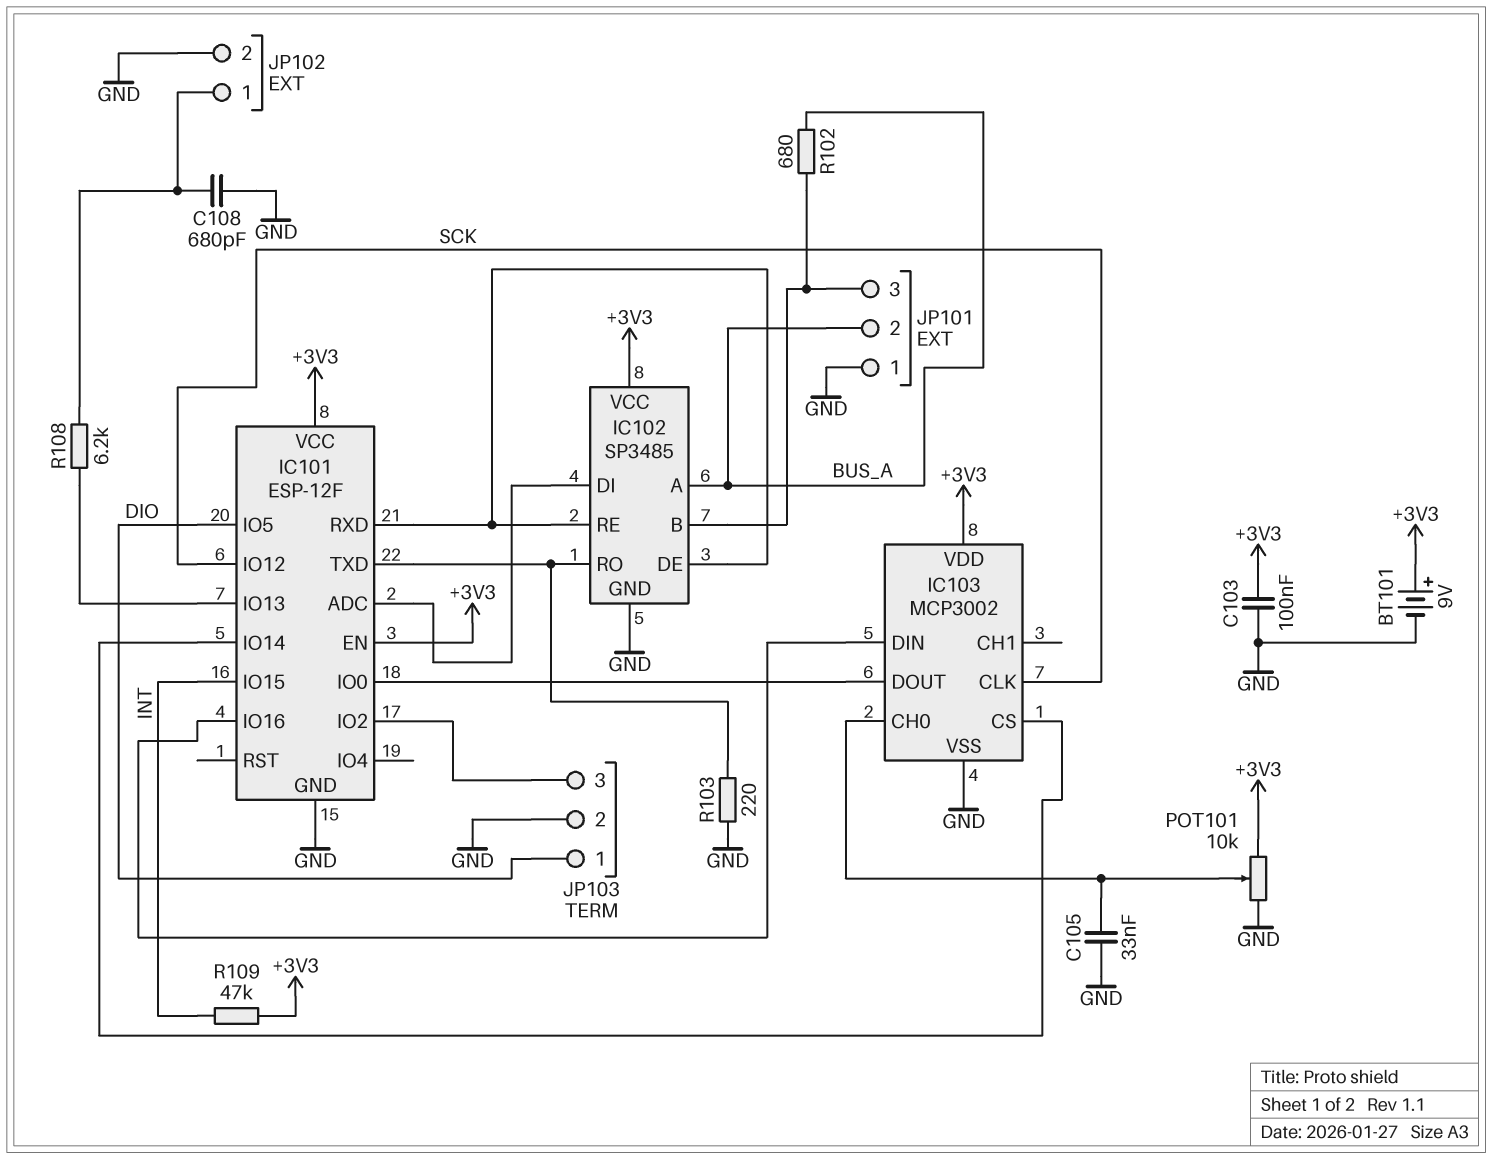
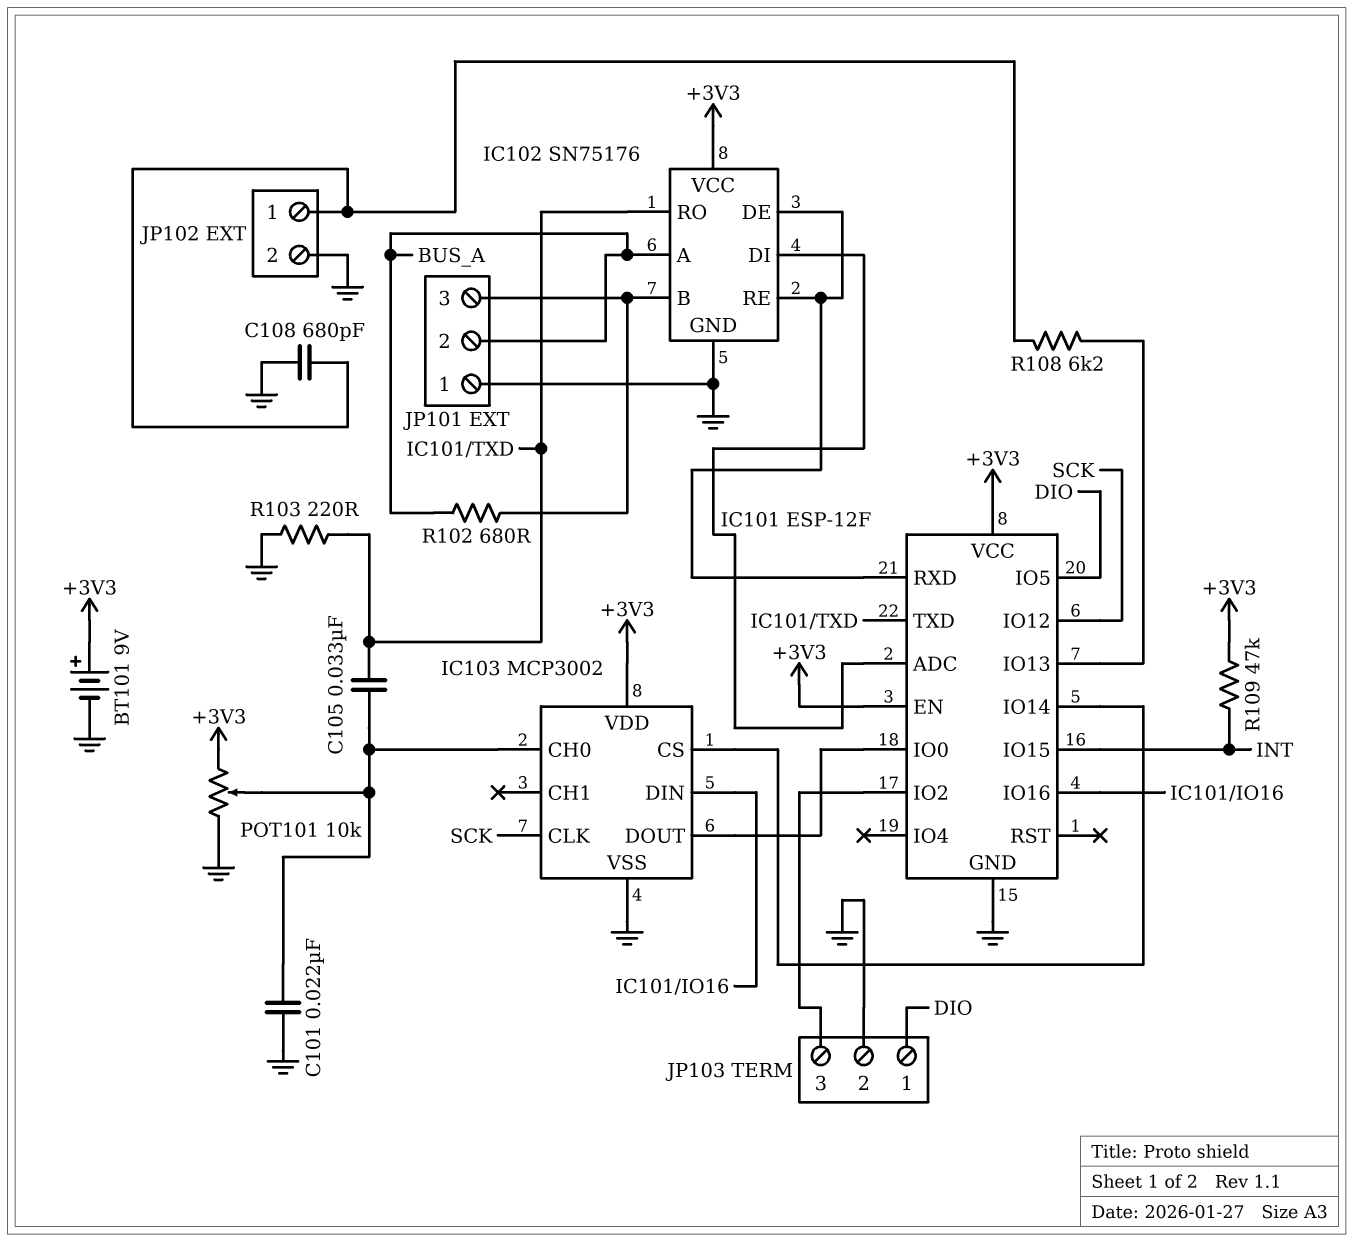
C101: none -> 22nF (GND, IC103/CH0)
C103: 100nF (+3V3, GND) -> none
C105: 33nF (GND, IC103/CH0) -> 33nF (IC101/TXD, IC103/CH0)
IC102: SP3485 -> SN75176

